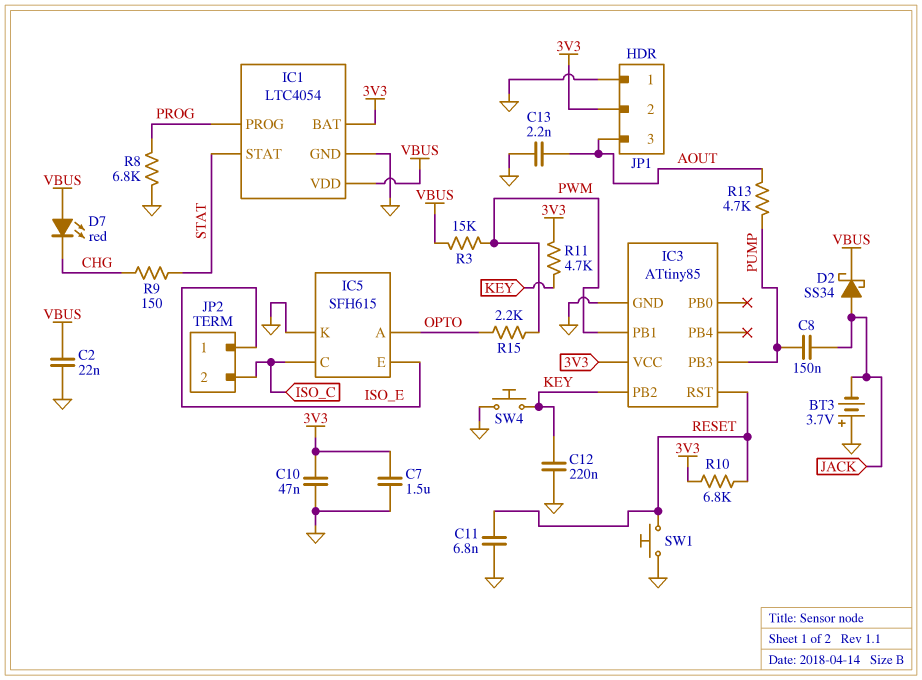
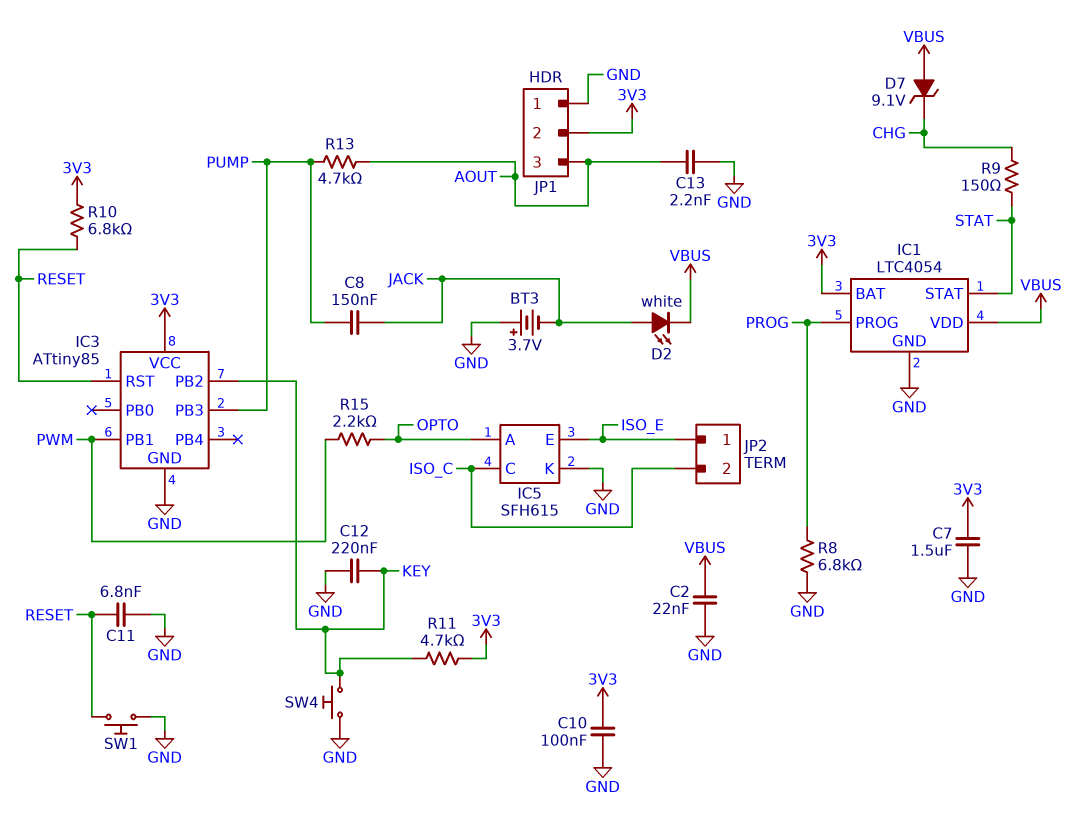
C10: 47nF (3V3, GND) -> 100nF (3V3, GND)
D2: schottky SS34 (A JACK, K VBUS) -> LED white (A JACK, K VBUS)
D7: LED red (A VBUS, K CHG) -> zener 9.1V (A VBUS, K CHG)
R3: 15k (PWM, VBUS) -> none

